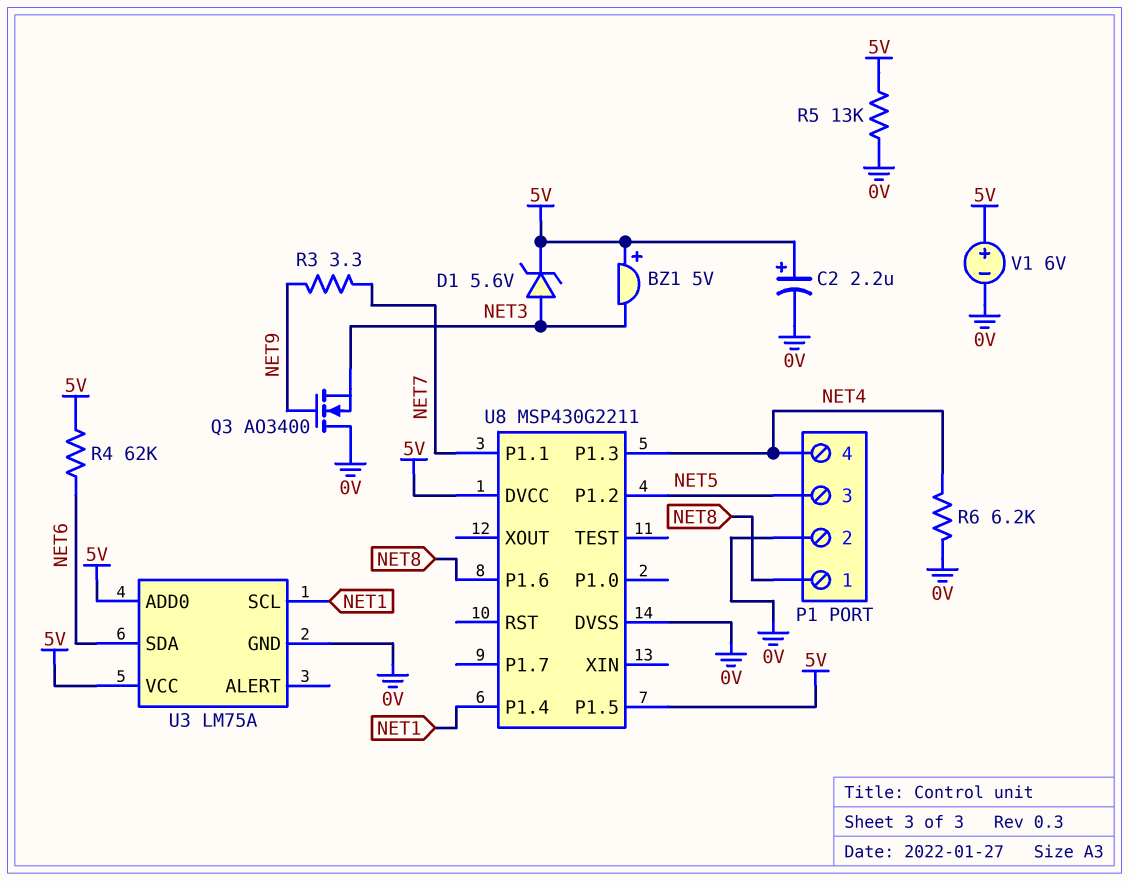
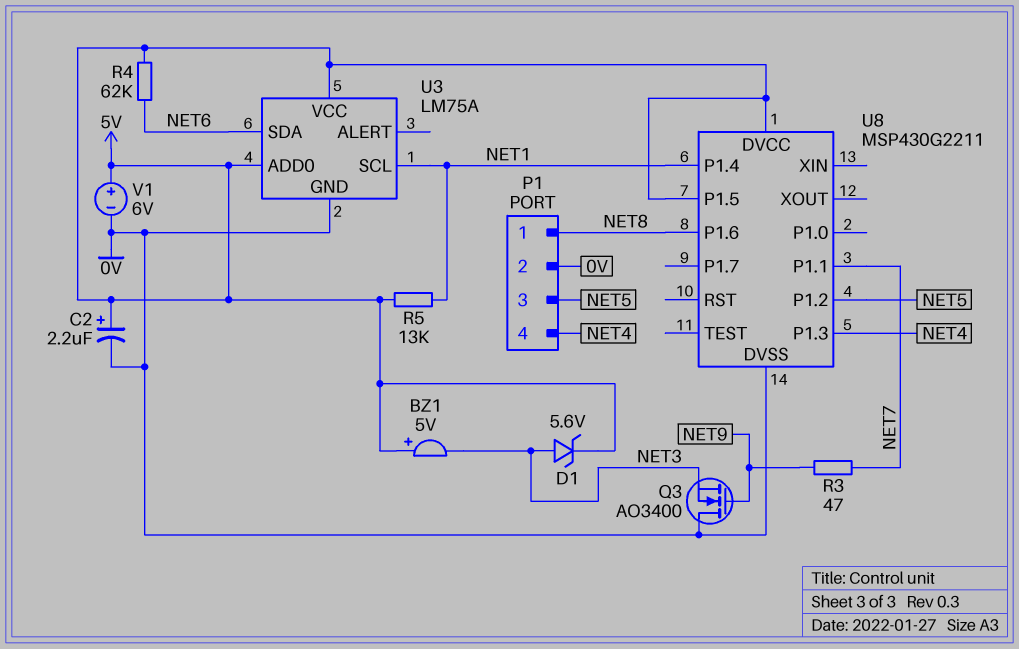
R3: 3.3 (NET7, NET9) -> 47 (NET7, NET9)
R5: 13k (0V, 5V) -> 13k (5V, NET1)
R6: 6.2k (0V, NET4) -> none

